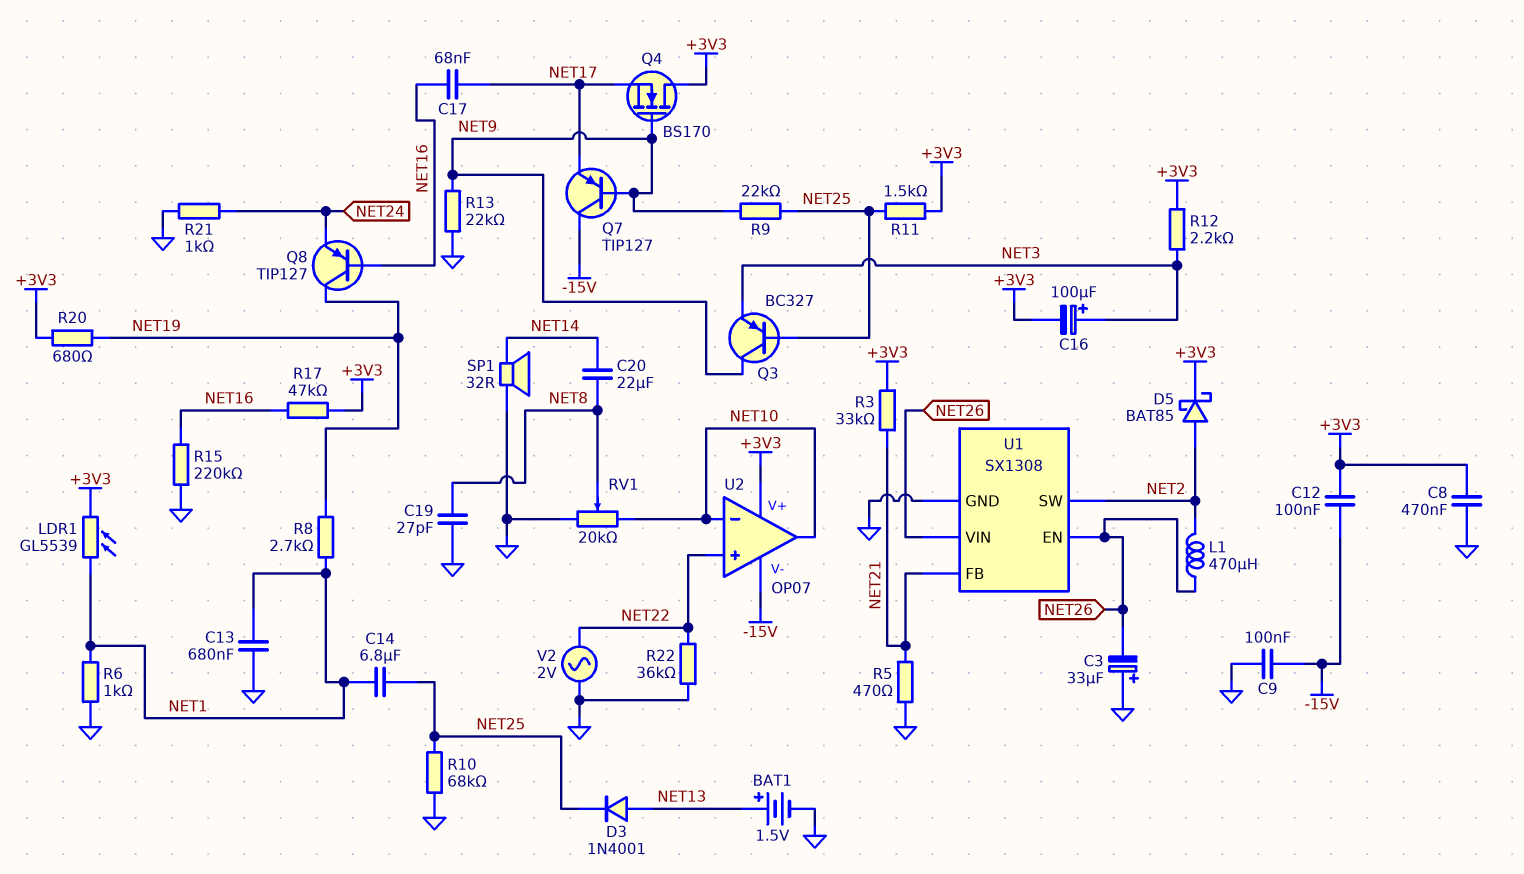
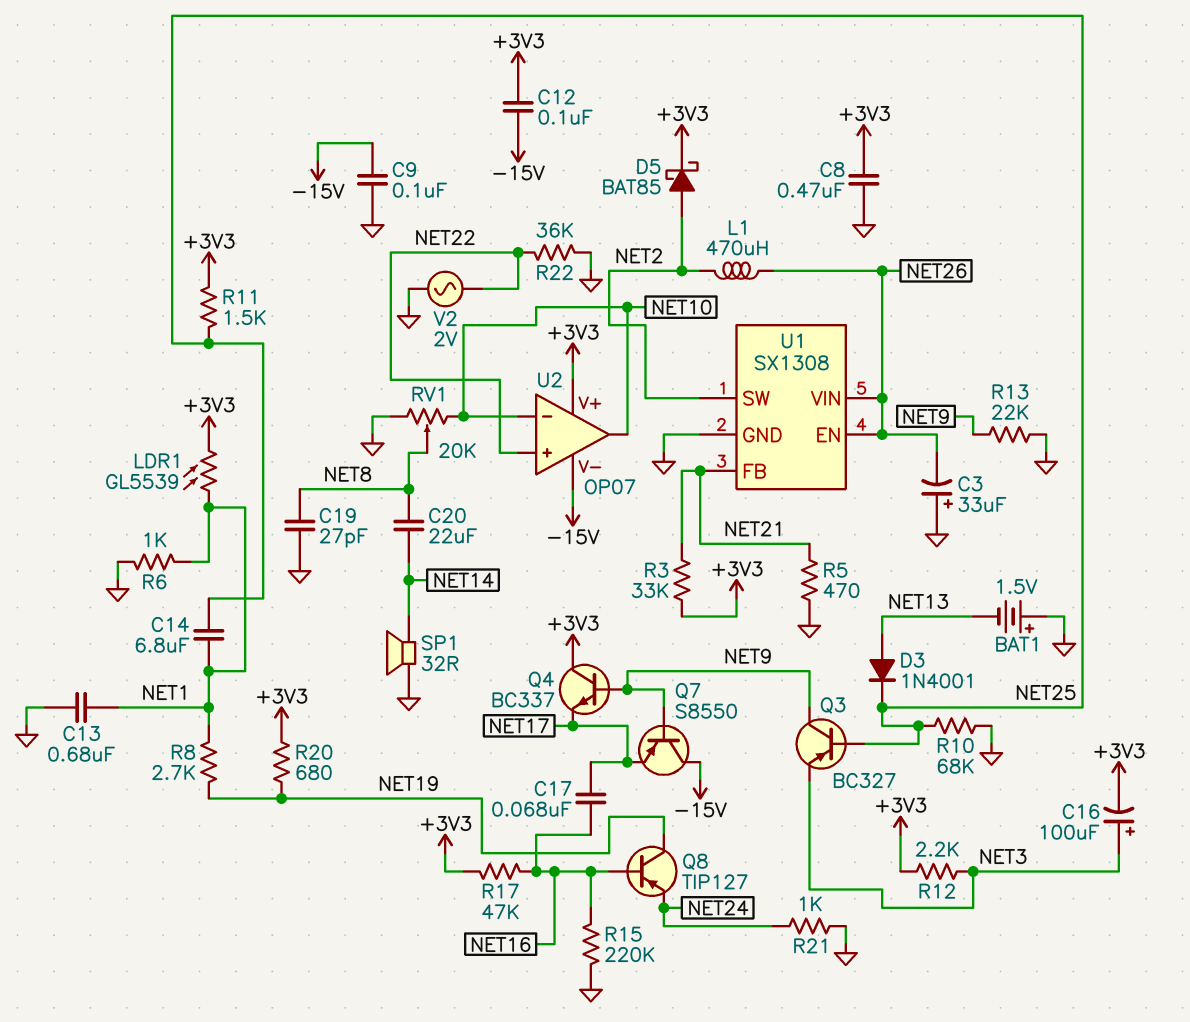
BAT1: 1.5V (plus NET13, minus GND) -> 1.5V (plus GND, minus NET13)
Q4: NMOS BS170 (G NET9, D +3V3, S NET17) -> NPN BC337 (B NET9, C +3V3, E NET17)
Q7: PNP TIP127 (B NET9, C -15V, E NET17) -> PNP S8550 (B NET9, C -15V, E NET17)
R9: 22k (NET9, NET25) -> none

